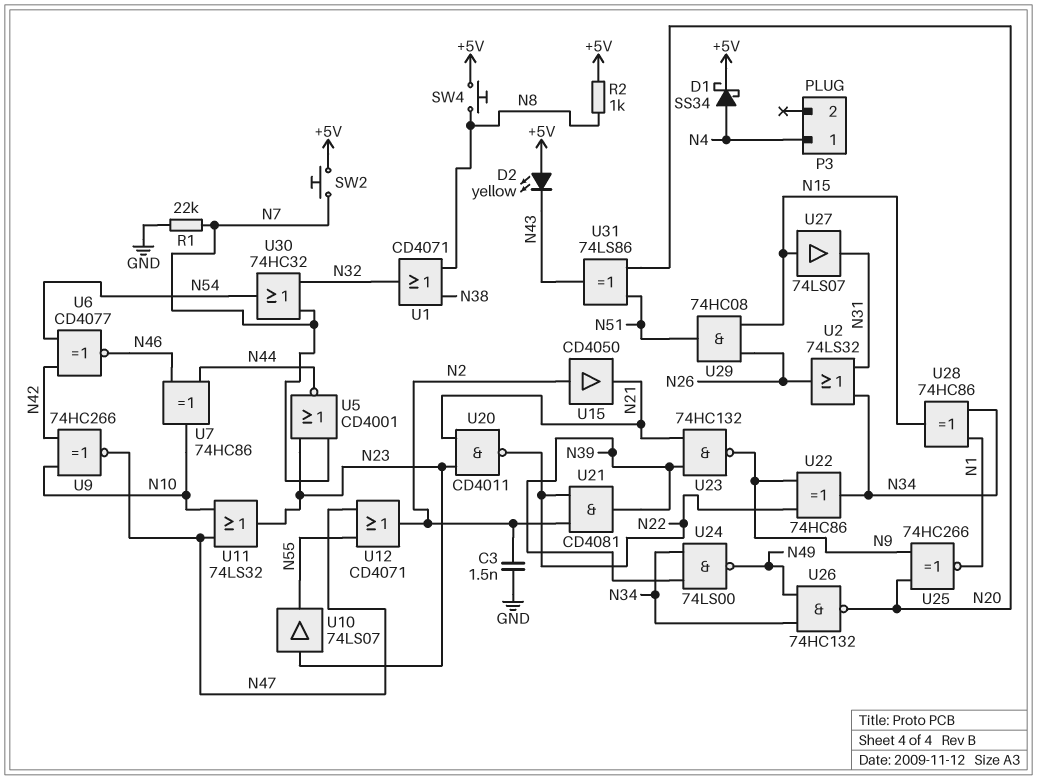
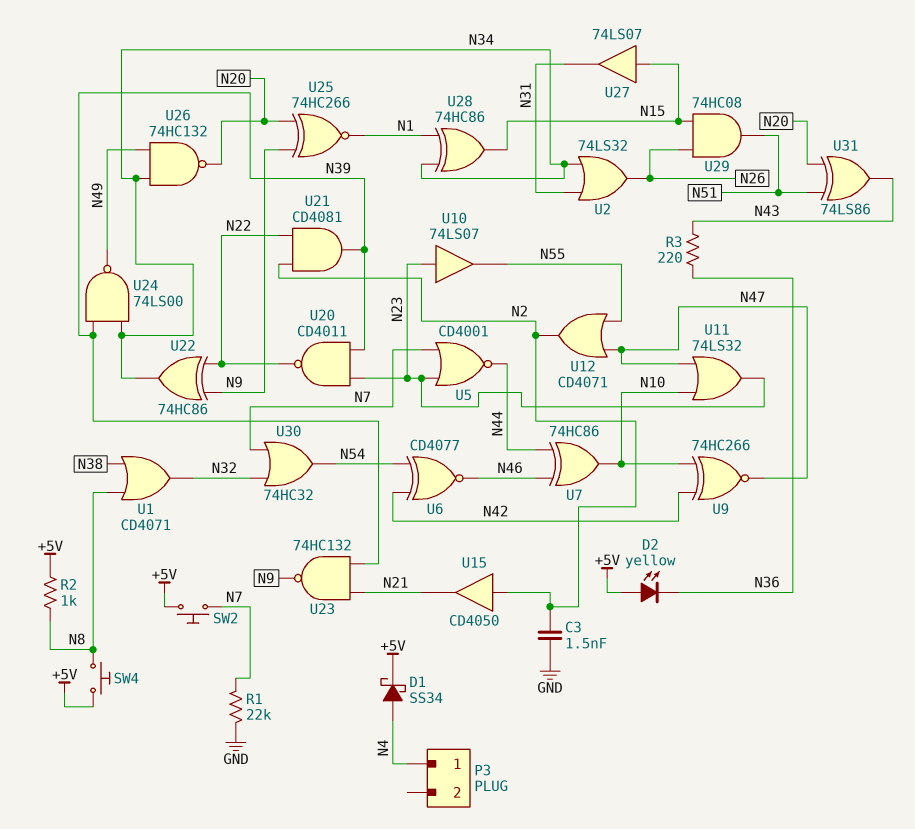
D2: LED yellow (A +5V, K N43) -> LED yellow (A +5V, K N36)
R3: none -> 220 (N36, N43)
U20: NAND CD4011 (in N21, in N23, out N22) -> NAND CD4011 (in N23, in N39, out N22)

